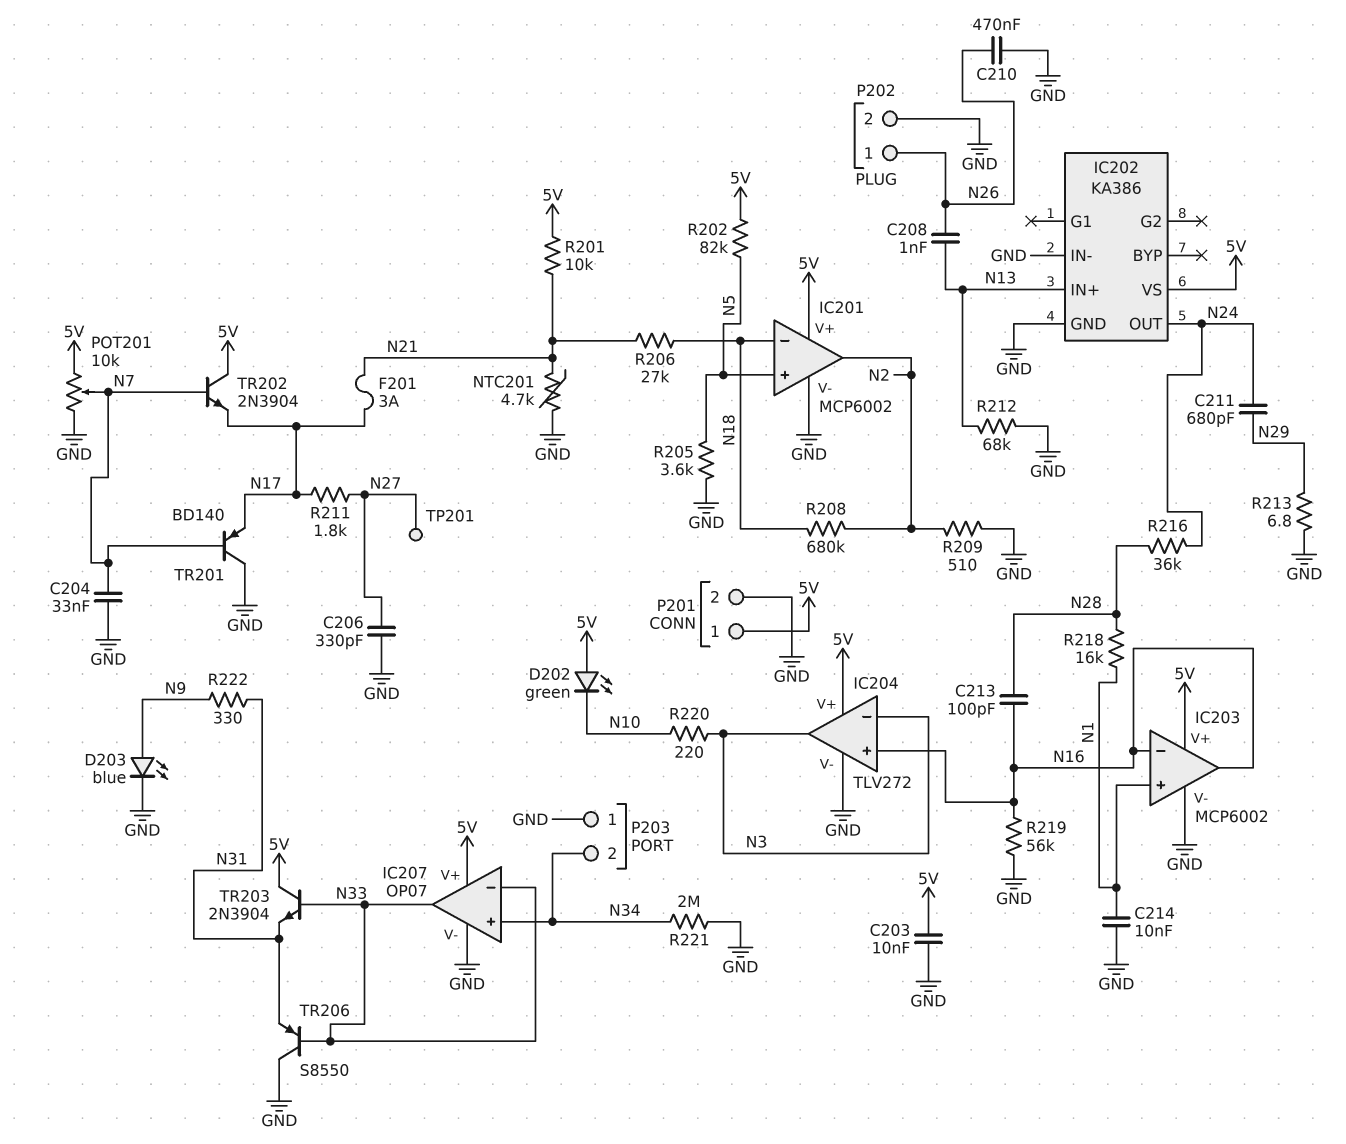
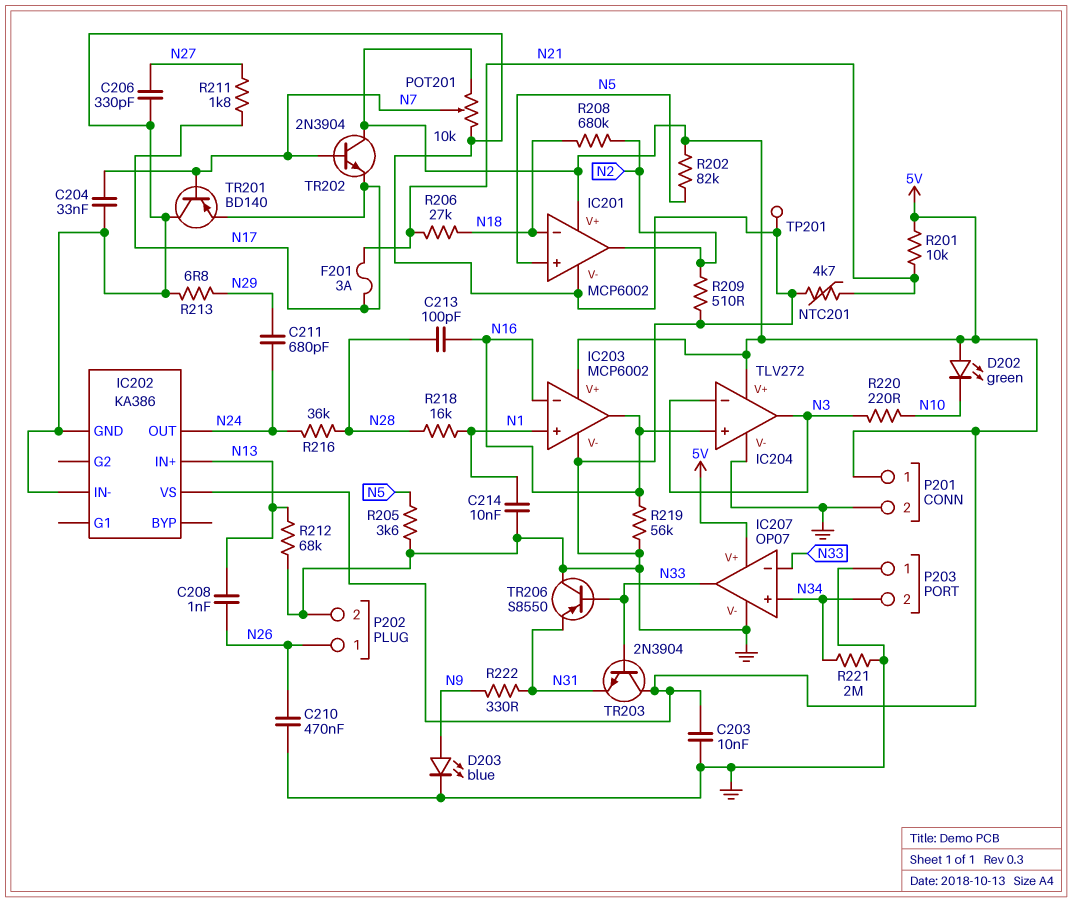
TP201: test point (N27) -> test point (GND)

